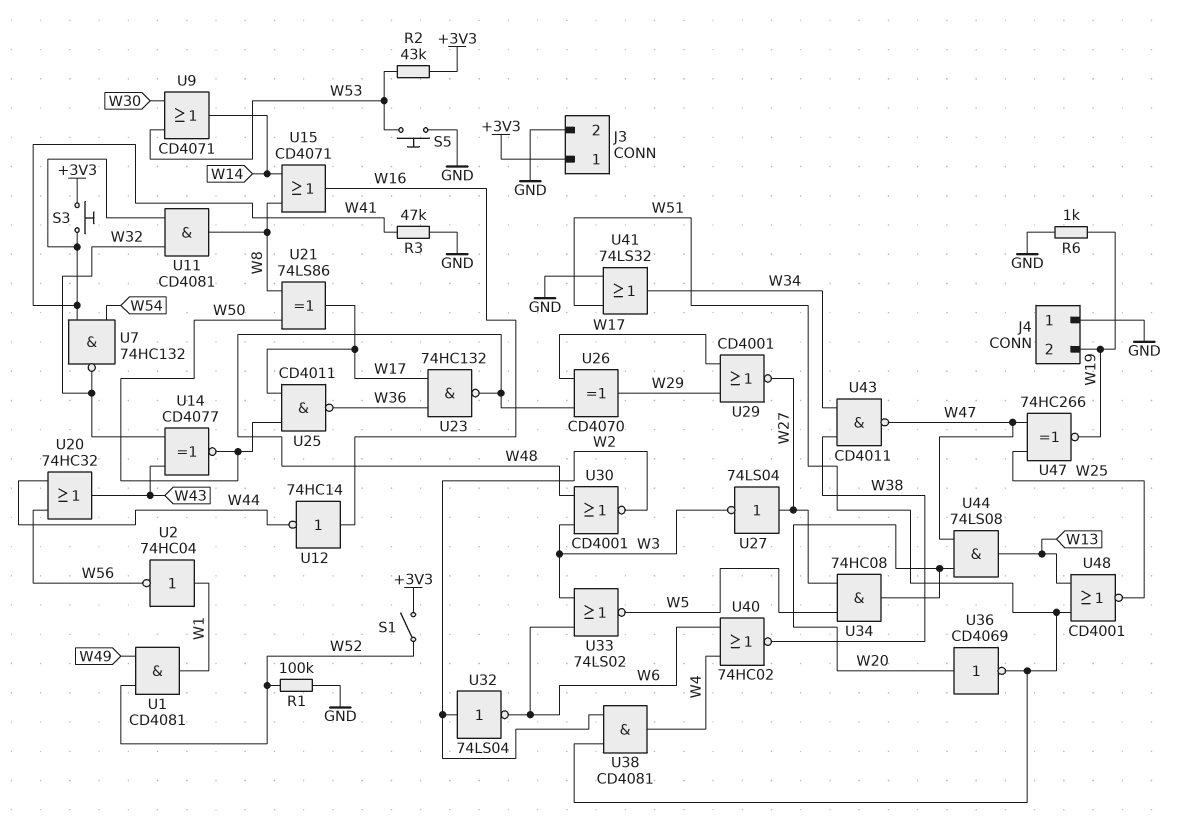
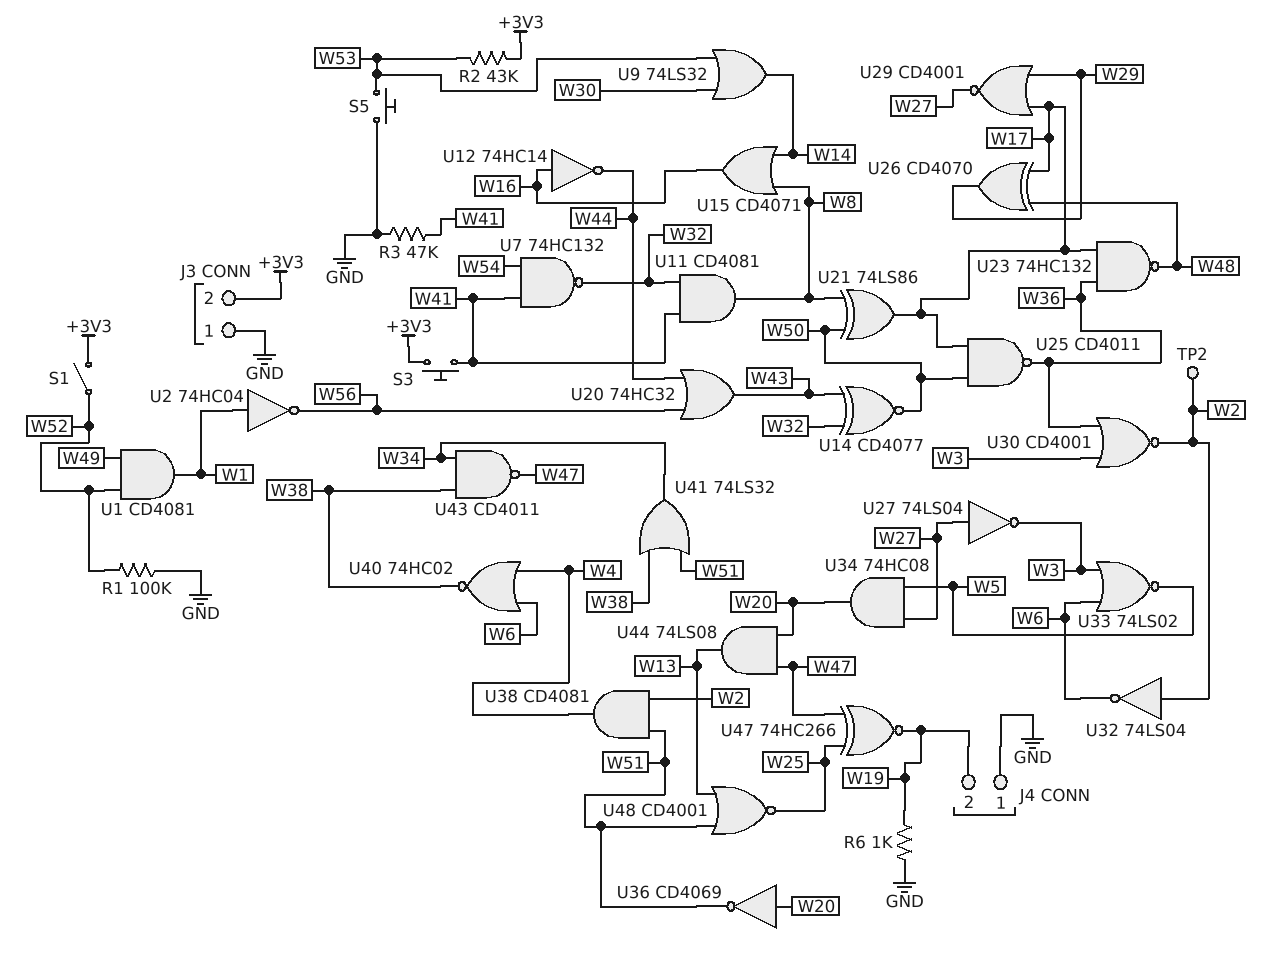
J3 pin 1: +3V3 -> GND
J3 pin 2: GND -> +3V3
TP2: none -> test point (W2)
U9: OR CD4071 (in W30, in W53, out W14) -> OR 74LS32 (in W30, in W53, out W14)
U30: NOR CD4001 (in W3, in W48, out W2) -> NOR CD4001 (in W3, in W36, out W2)
U41: OR 74LS32 (in GND, in W51, out W34) -> OR 74LS32 (in W38, in W51, out W34)

